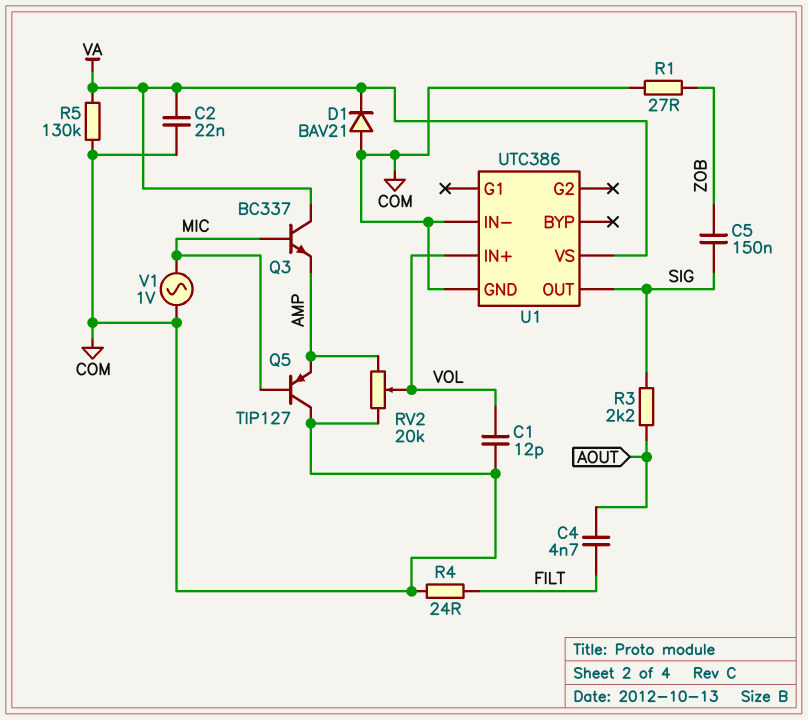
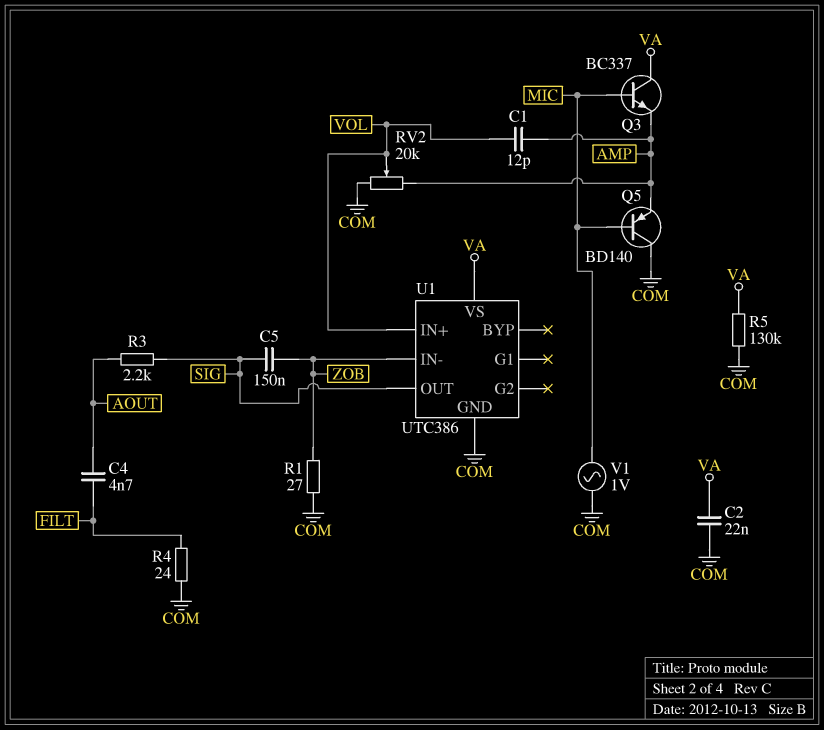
C1: 12pF (COM, VOL) -> 12pF (AMP, VOL)
D1: diode BAV21 (A COM, K VA) -> none
Q5: PNP TIP127 (B MIC, C COM, E AMP) -> PNP BD140 (B MIC, C COM, E AMP)
U1 pin IN-: COM -> ZOB

